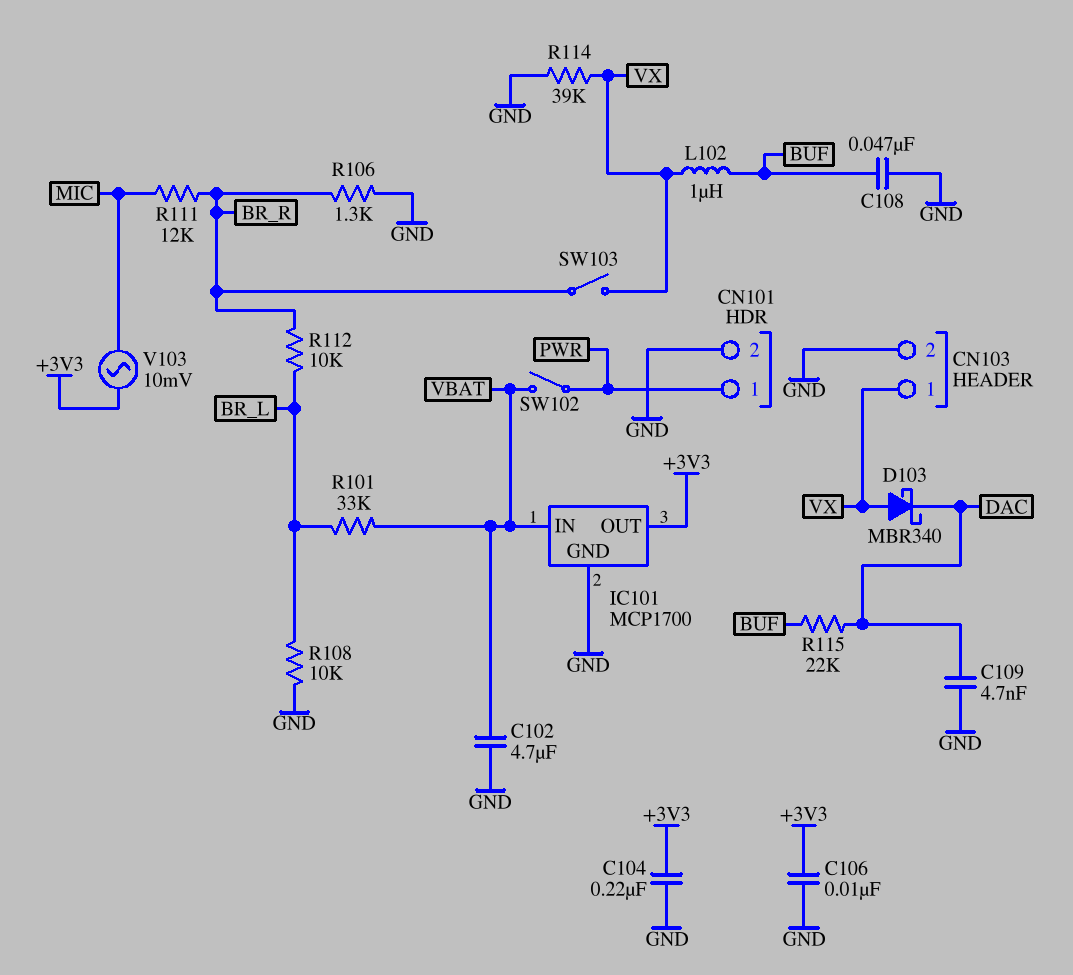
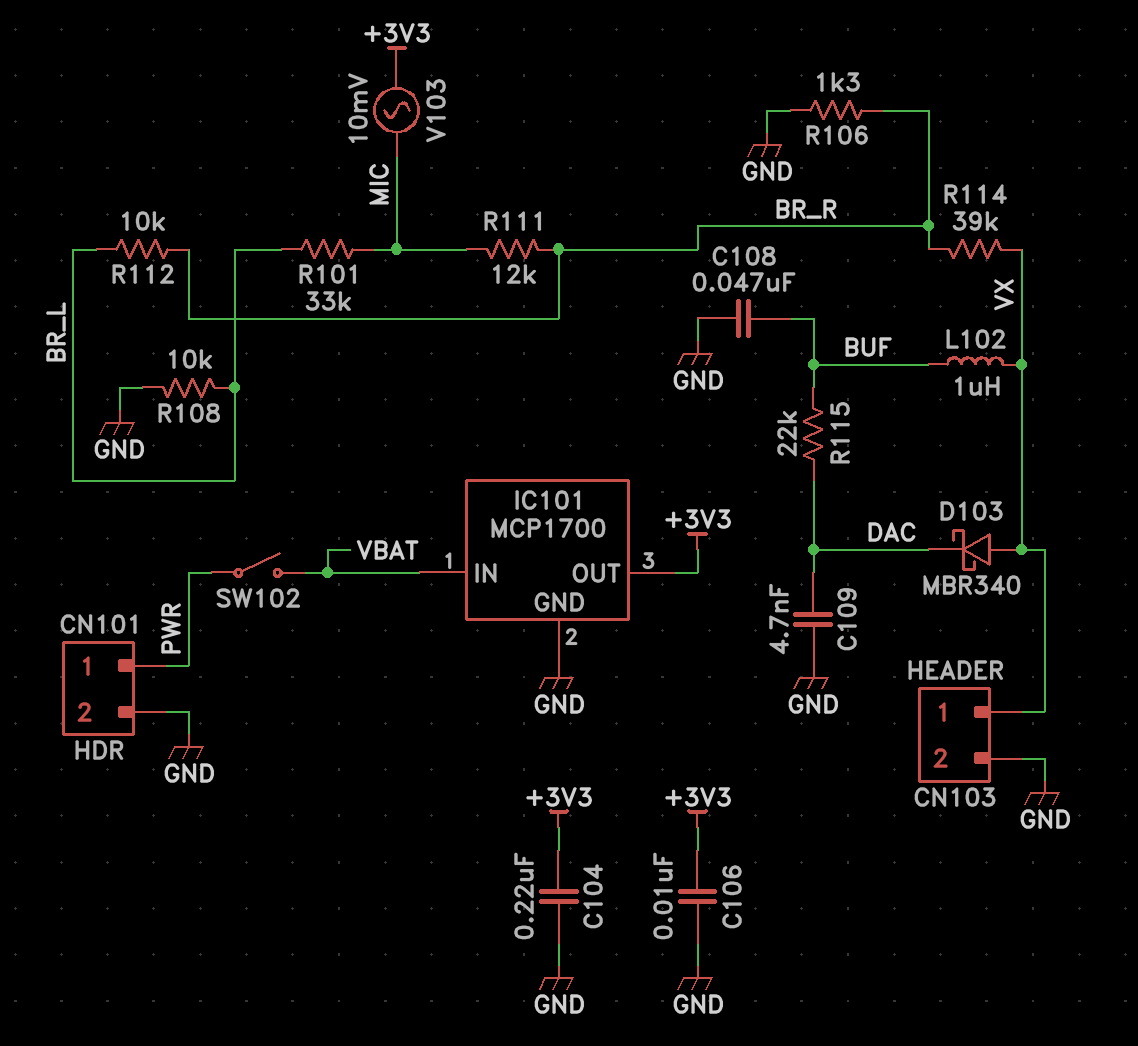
C102: 4.7uF (GND, VBAT) -> none
R101: 33k (BR_L, VBAT) -> 33k (BR_L, MIC)
R114: 39k (GND, VX) -> 39k (BR_R, VX)
SW103: switch (BR_R, VX) -> none

